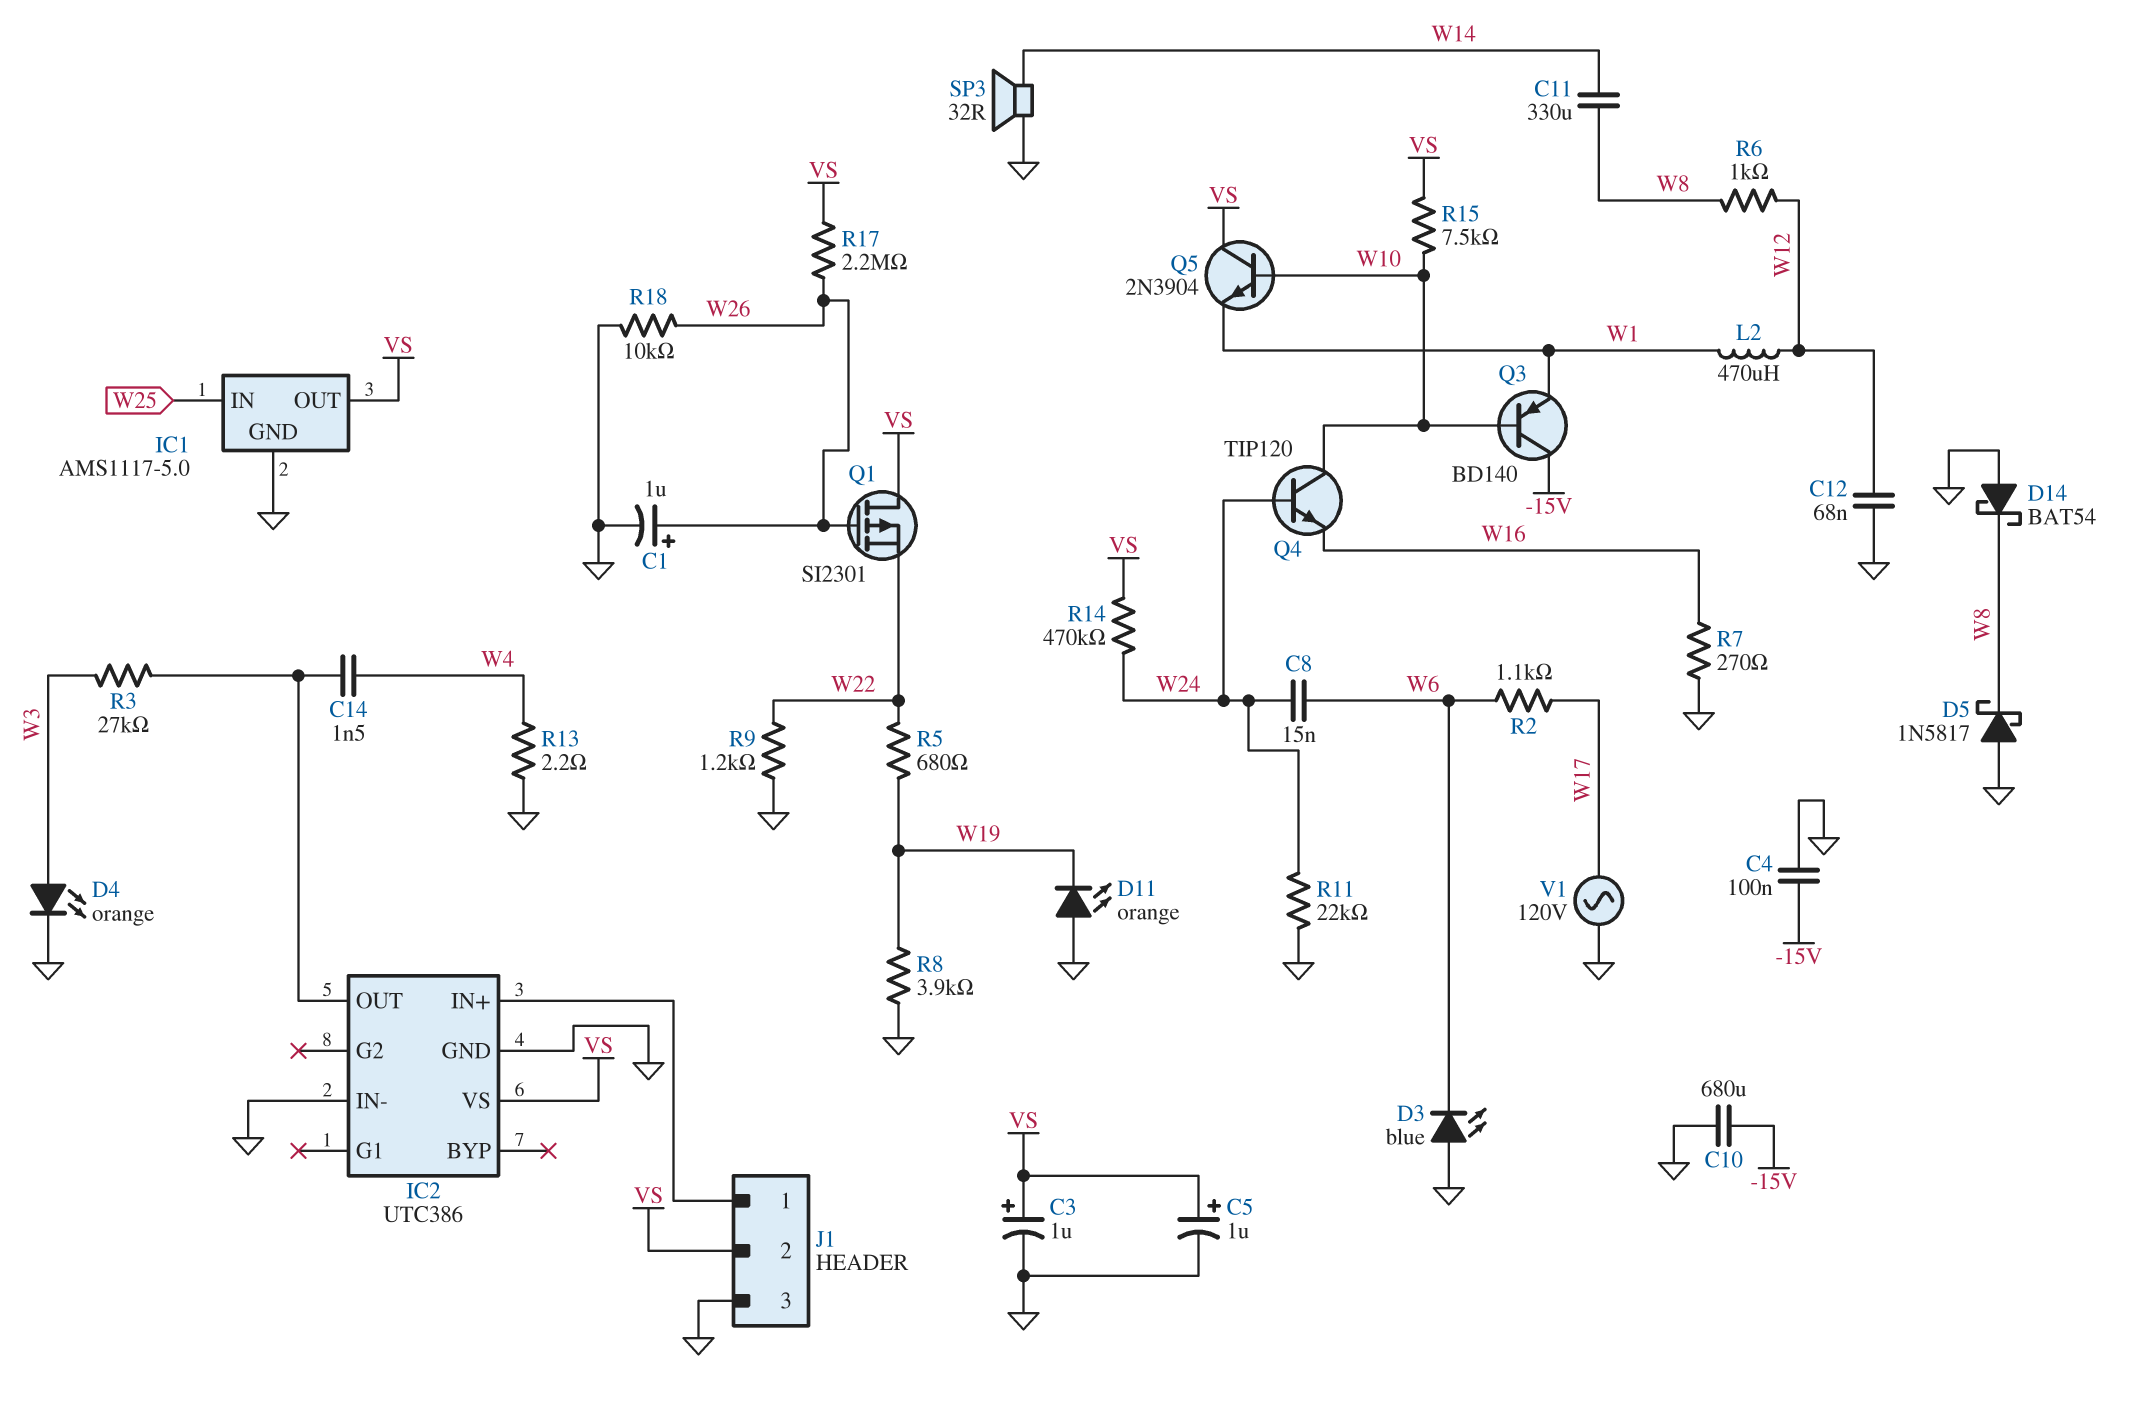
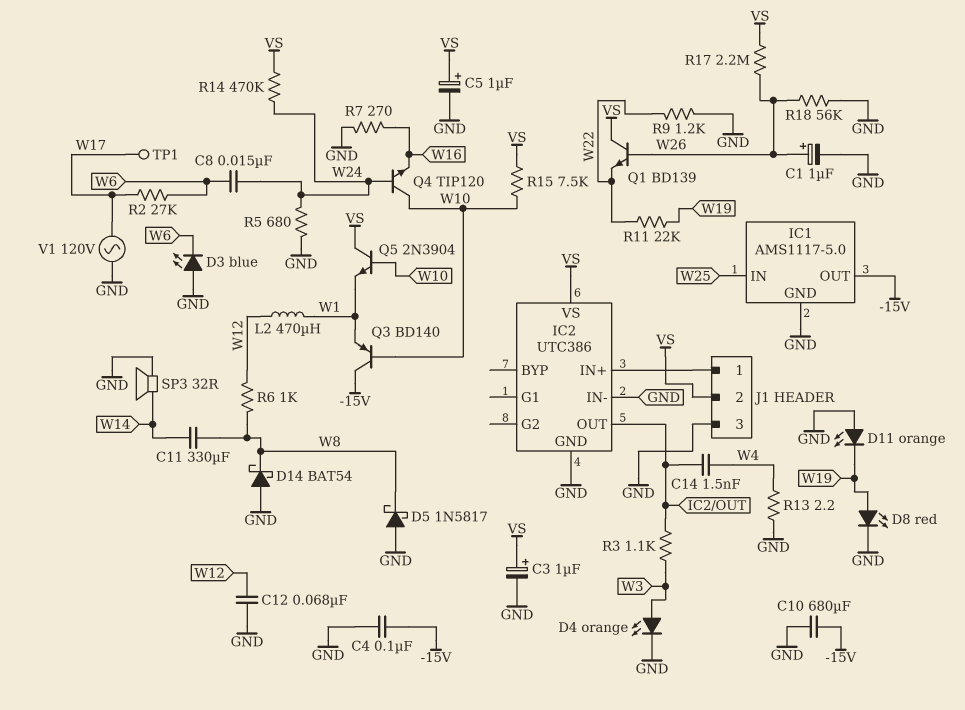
D8: none -> LED red (A W19, K GND)
IC1 pin OUT: VS -> -15V
Q1: PMOS SI2301 (G W26, D VS, S W22) -> NPN BD139 (B W26, C VS, E W22)
R2: 1.1k (W6, W17) -> 27k (W6, W17)
R3: 27k (IC2/OUT, W3) -> 1.1k (IC2/OUT, W3)
R5: 680 (W19, W22) -> 680 (GND, W24)
R8: 3.9k (GND, W19) -> none
R11: 22k (GND, W24) -> 22k (W19, W22)
R18: 10k (GND, W26) -> 56k (GND, W26)
TP1: none -> test point (W17)

